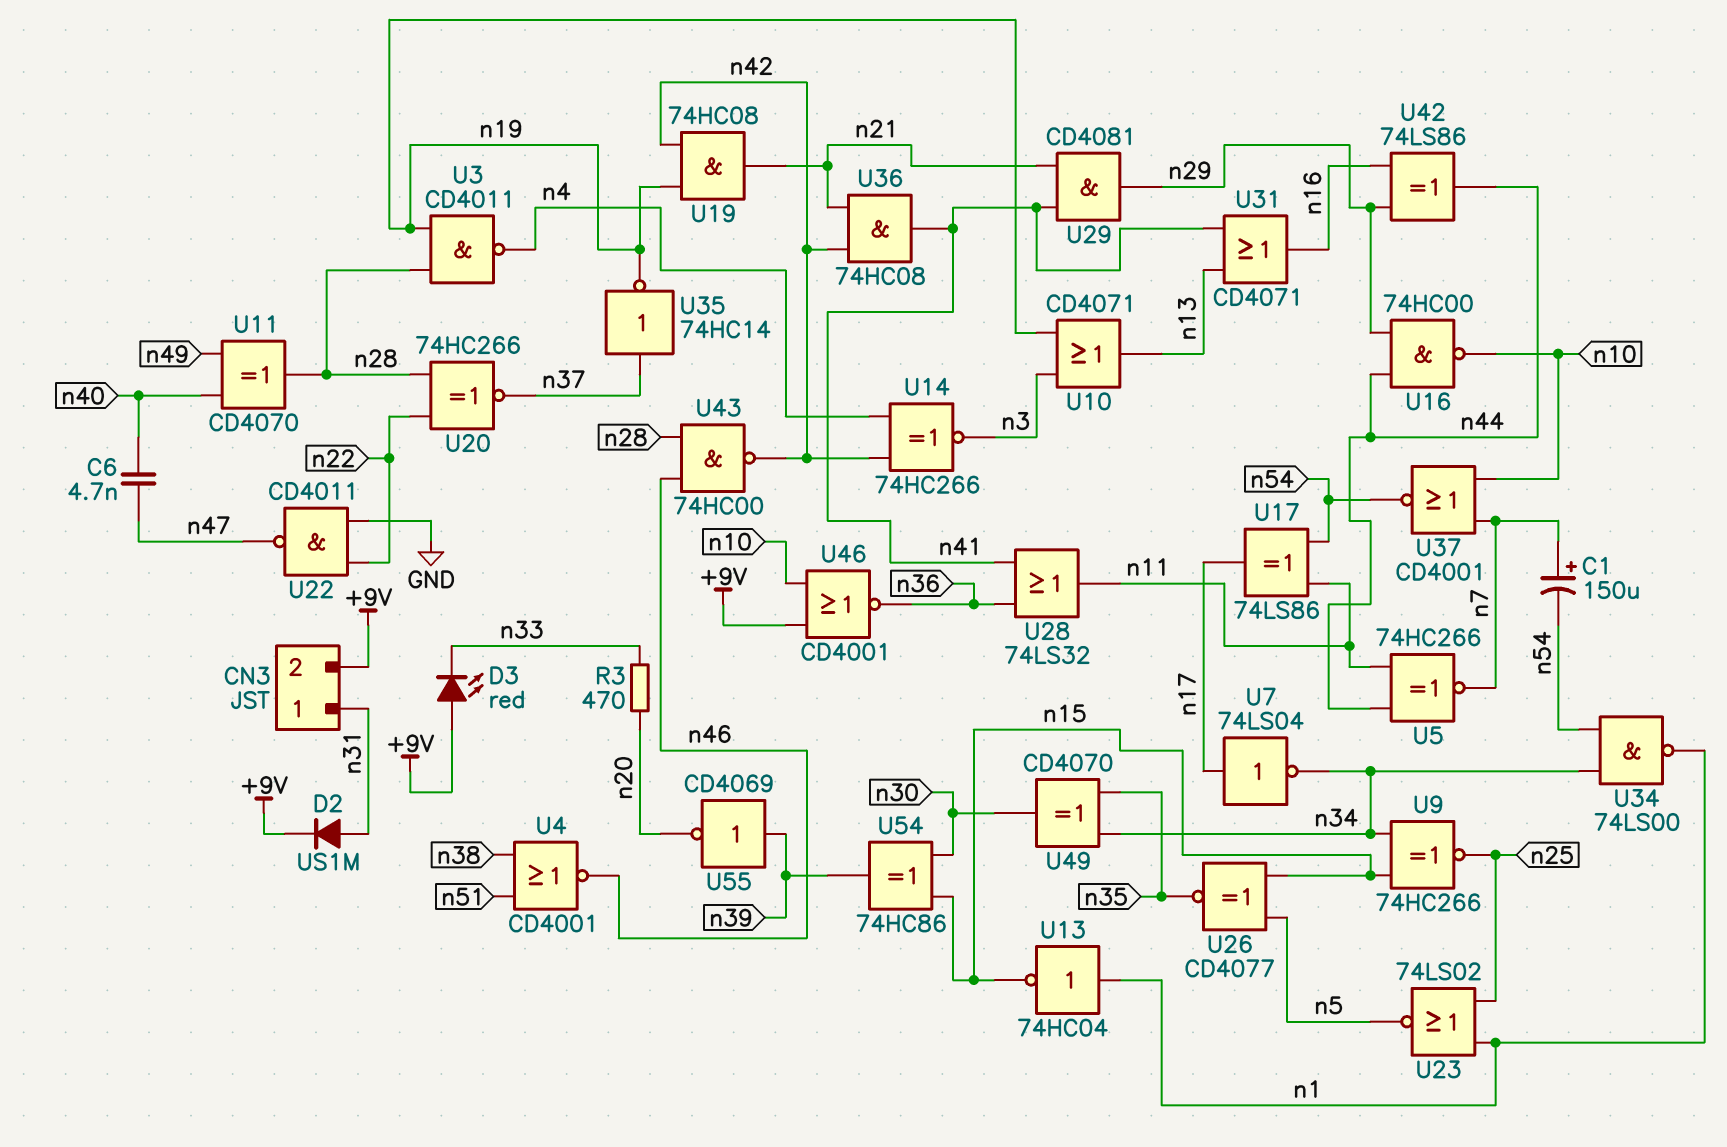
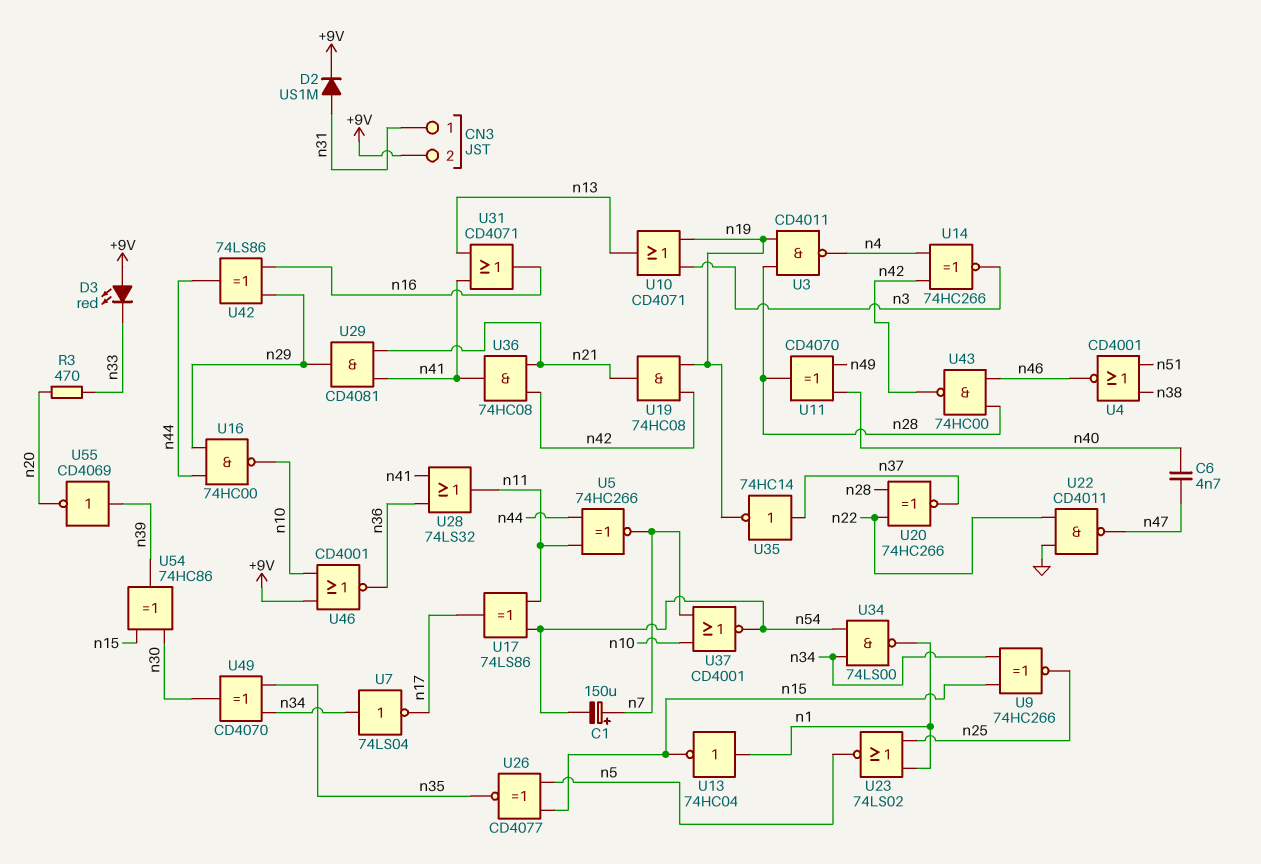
U7: NOT 74LS04 (in n17, out n34) -> NOT 74LS04 (in n34, out n17)

